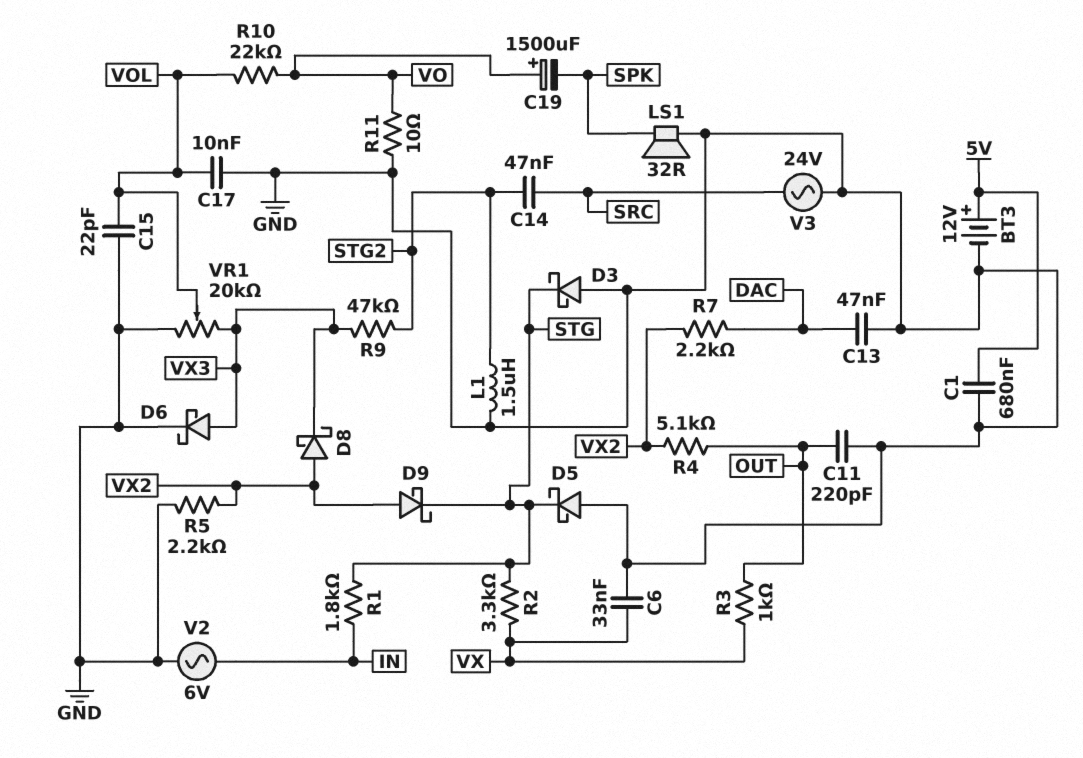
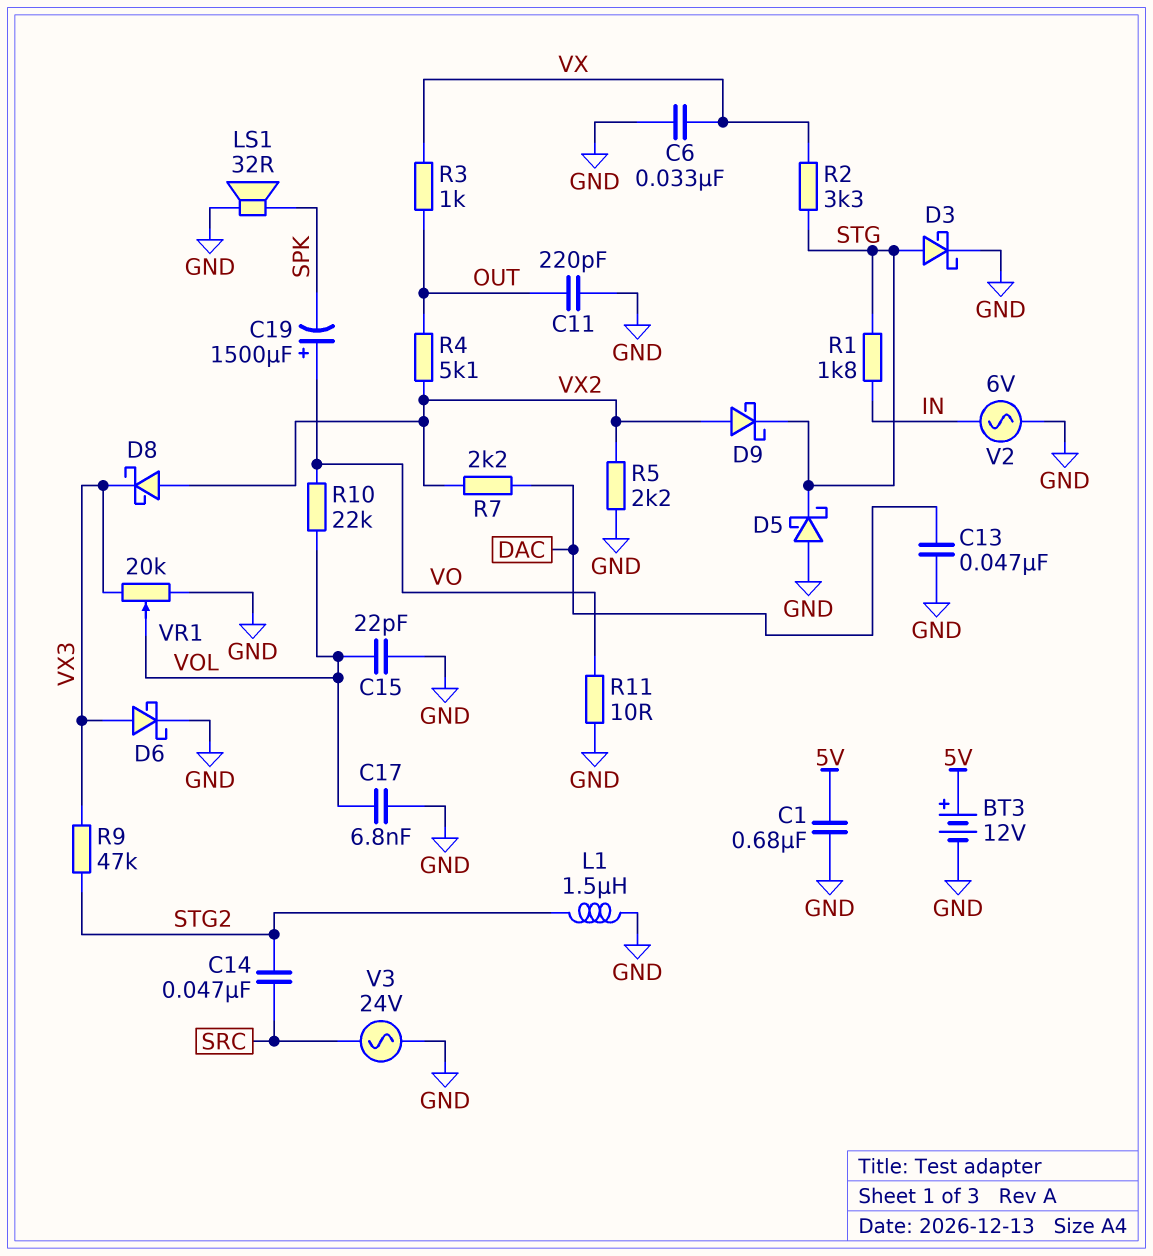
C17: 10nF (GND, VOL) -> 6.8nF (GND, VOL)
D3: schottky (A GND, K STG) -> schottky (A STG, K GND)

